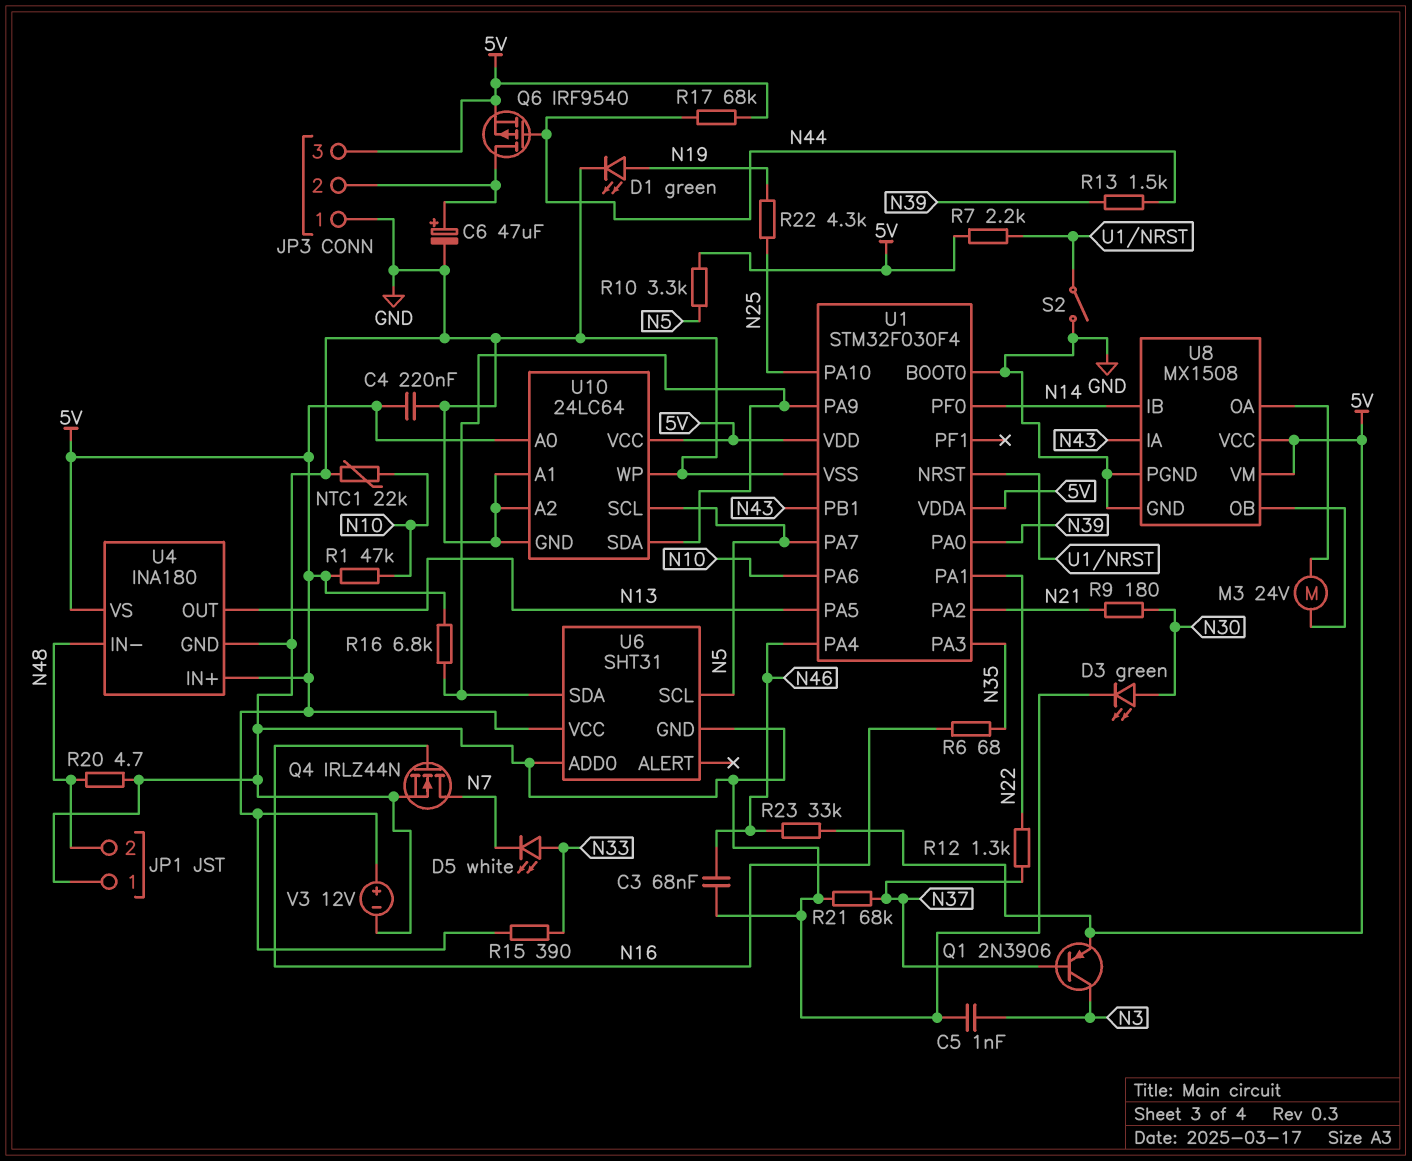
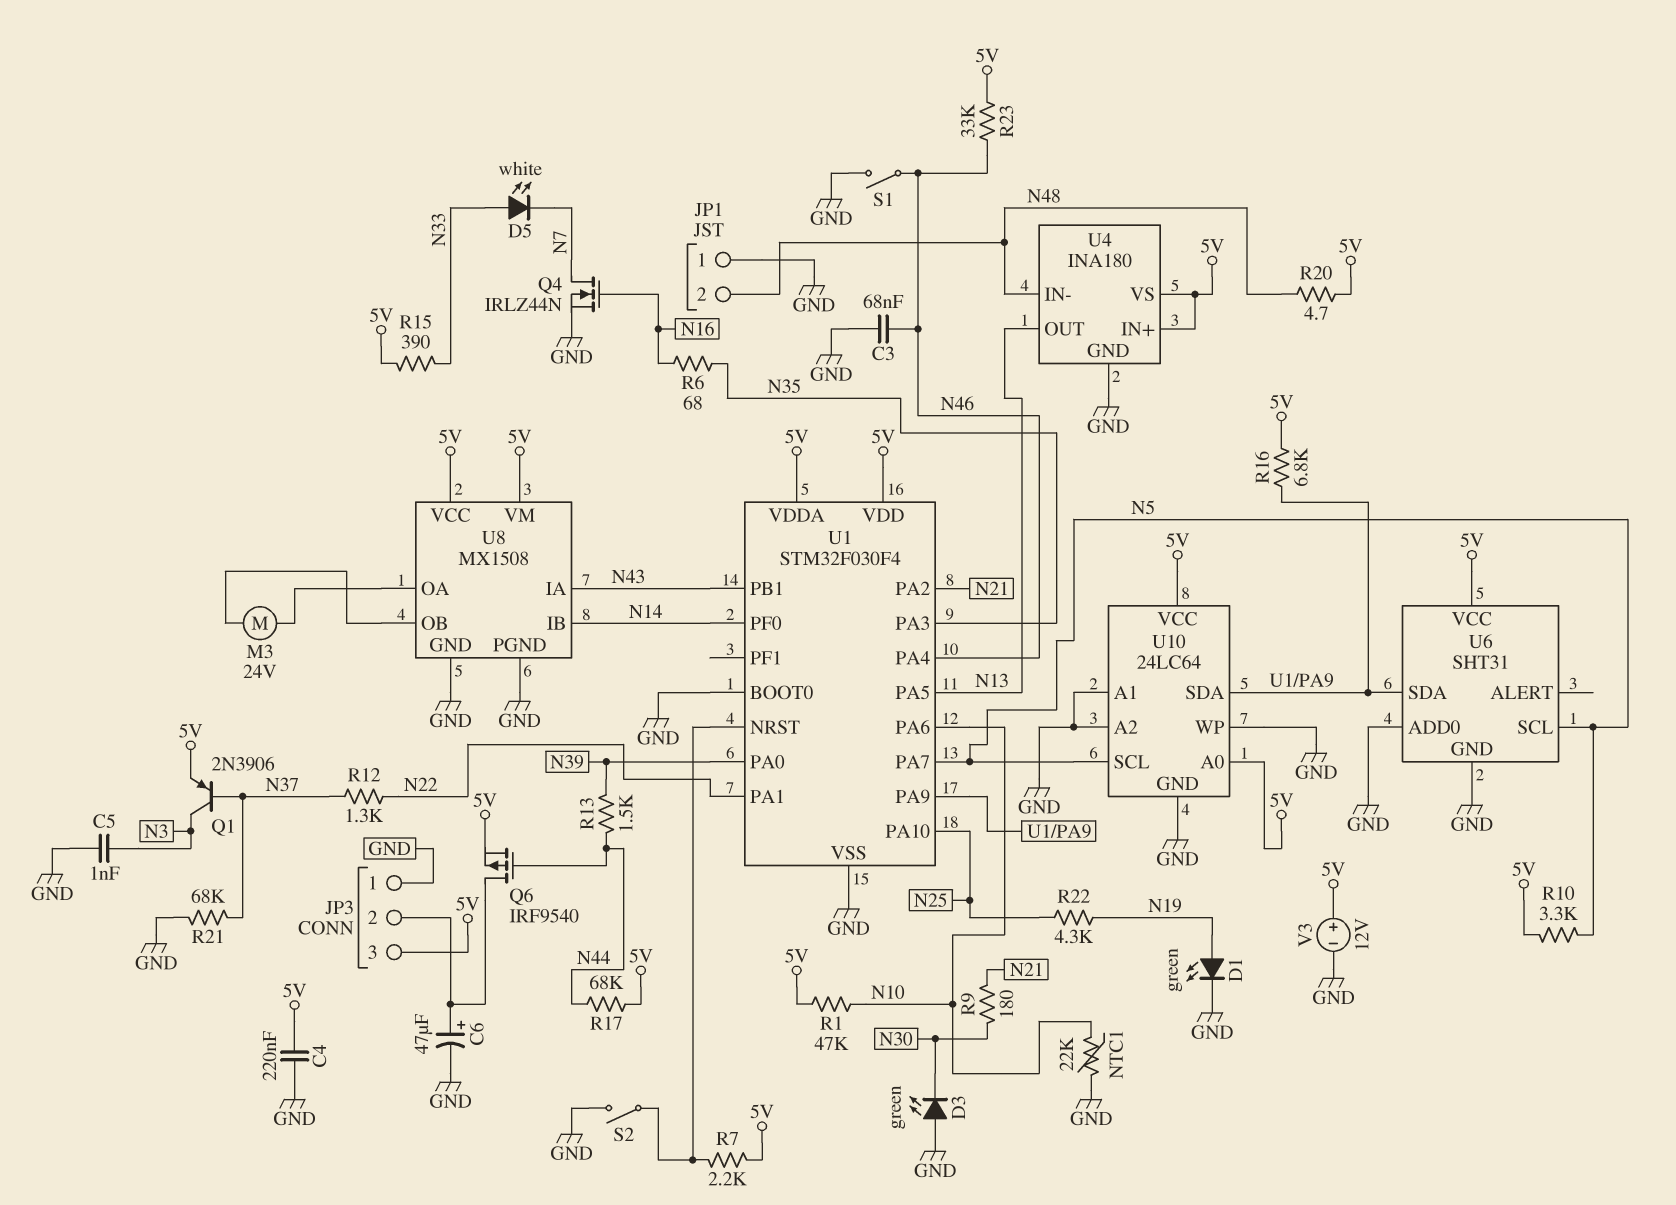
D3: LED green (A N30, K GND) -> LED green (A GND, K N30)
R20: 4.7 (GND, N48) -> 4.7 (5V, N48)
S1: none -> switch (GND, N46)

